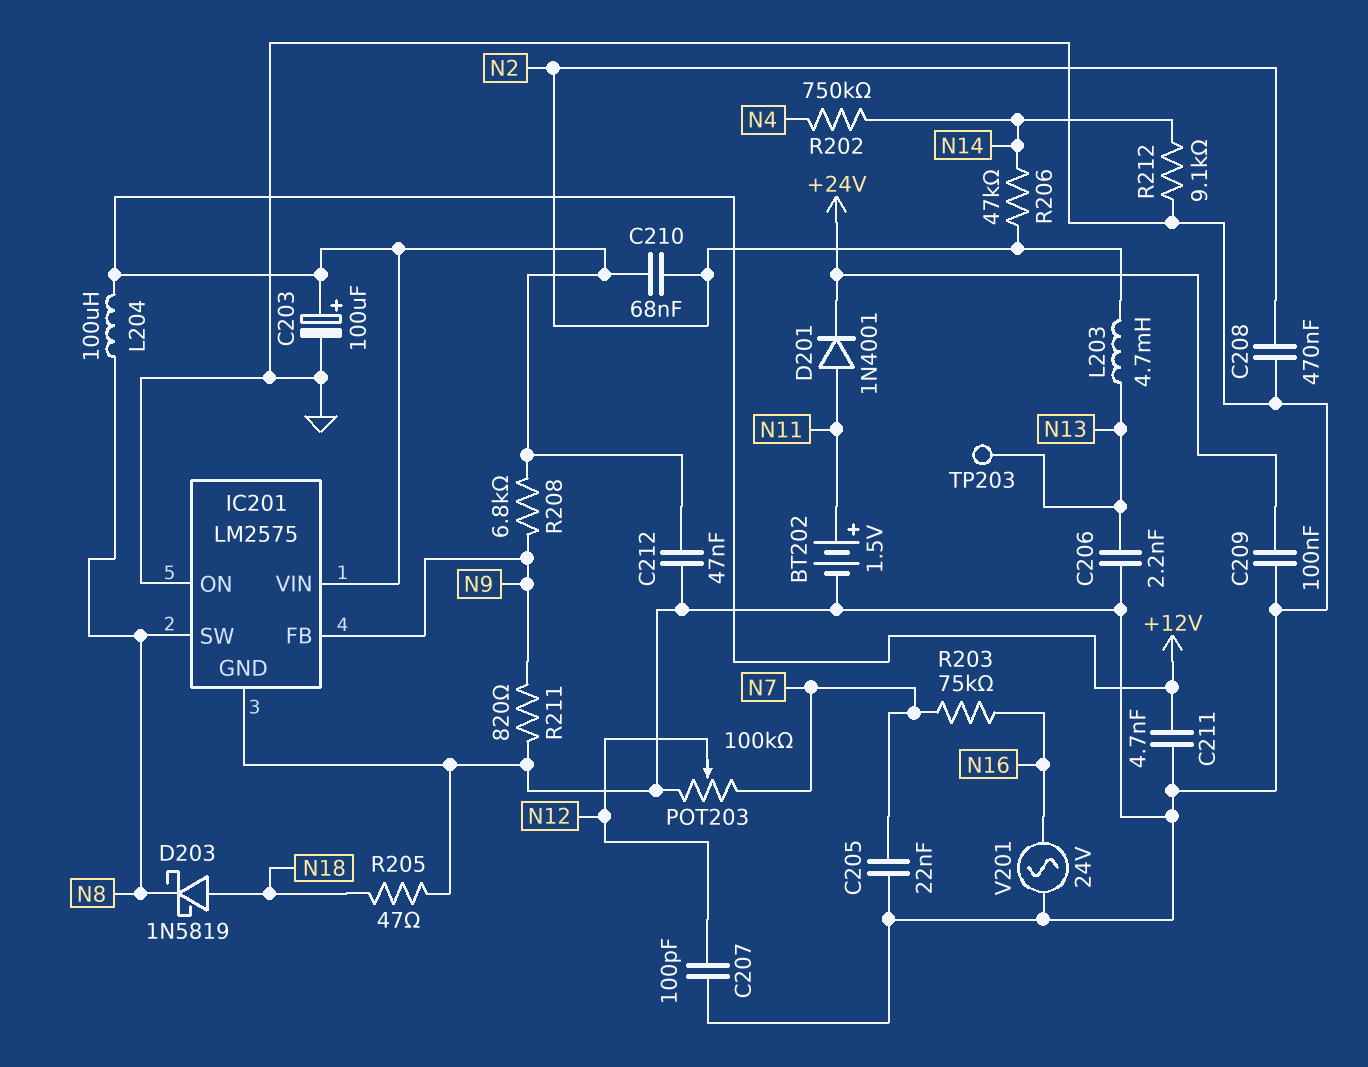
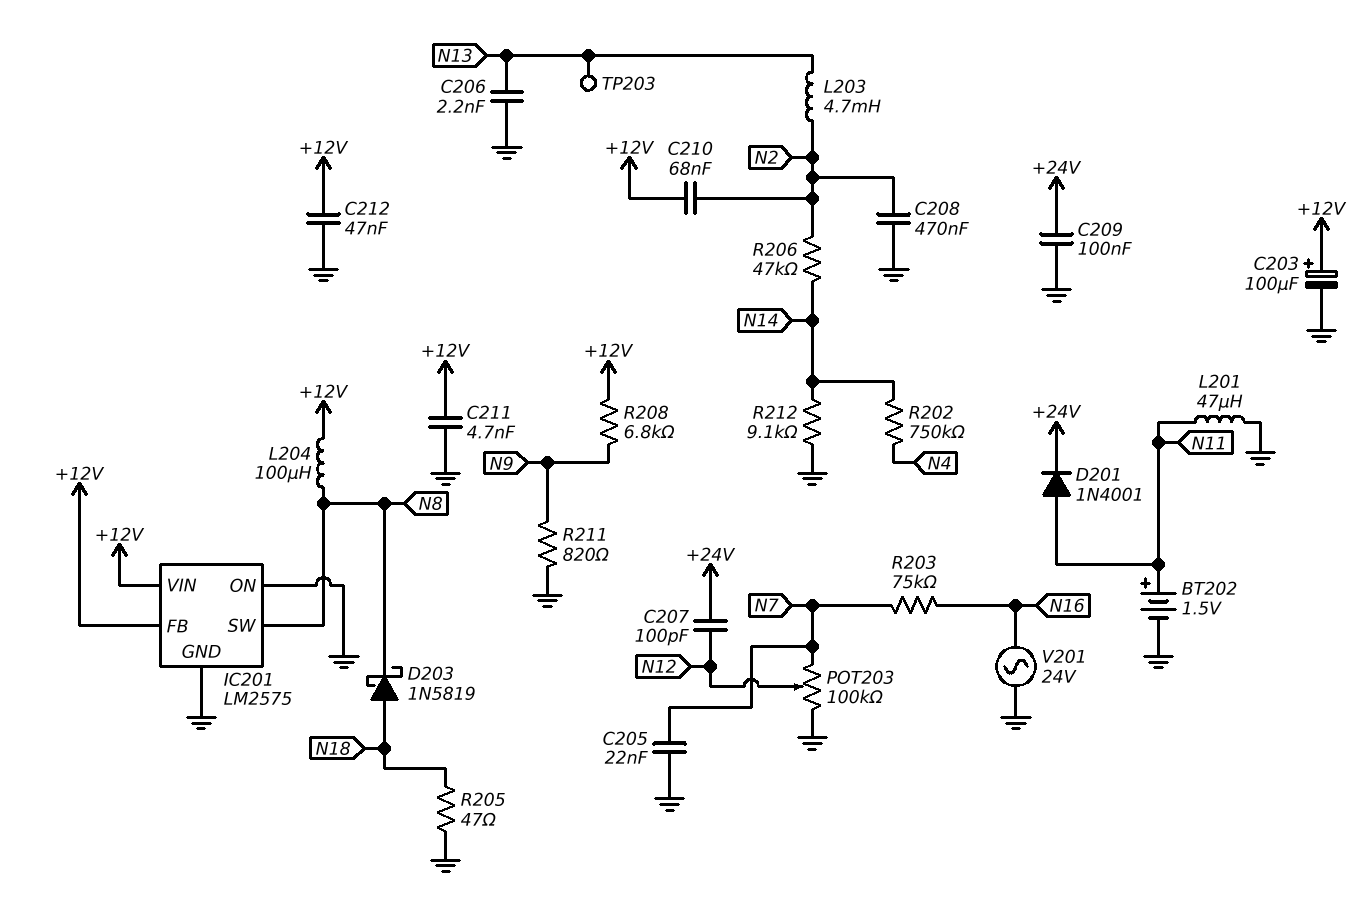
C207: 100pF (GND, N12) -> 100pF (+24V, N12)
IC201 pin FB: N9 -> +12V
L201: none -> 47uH (GND, N11)

